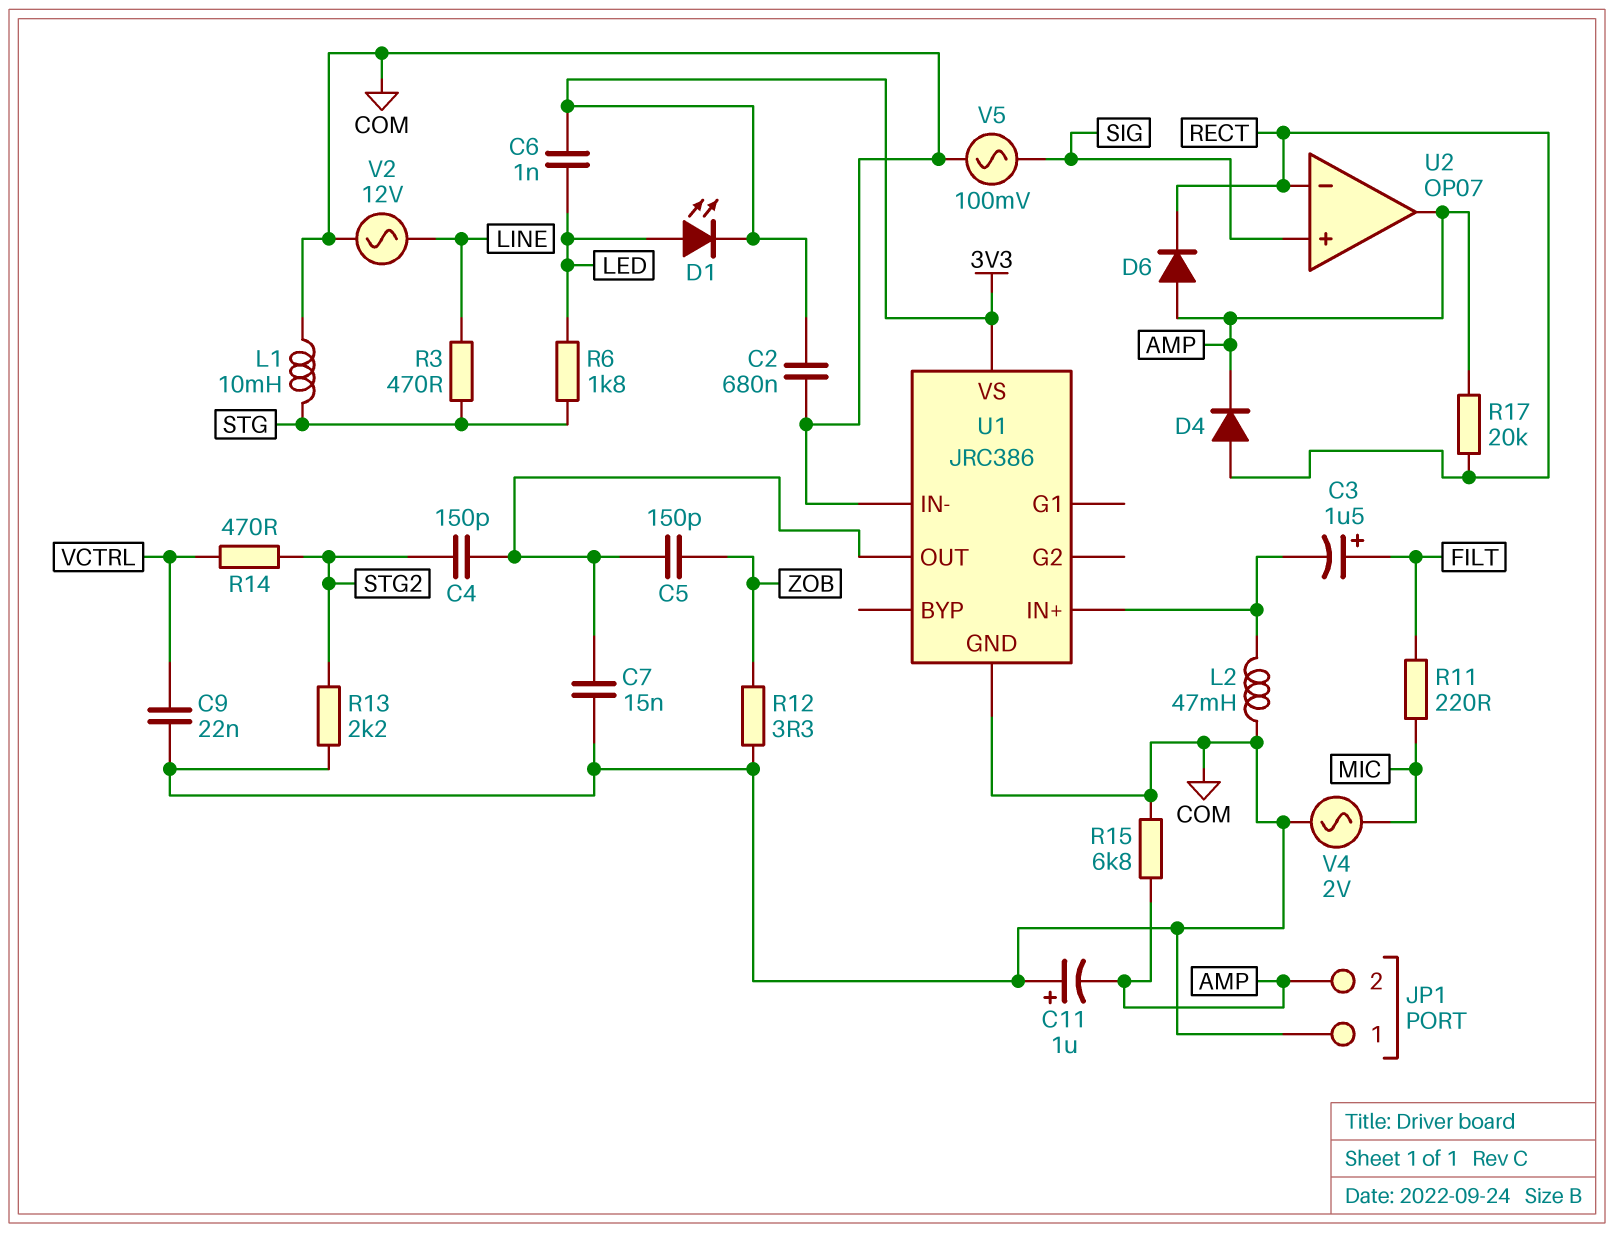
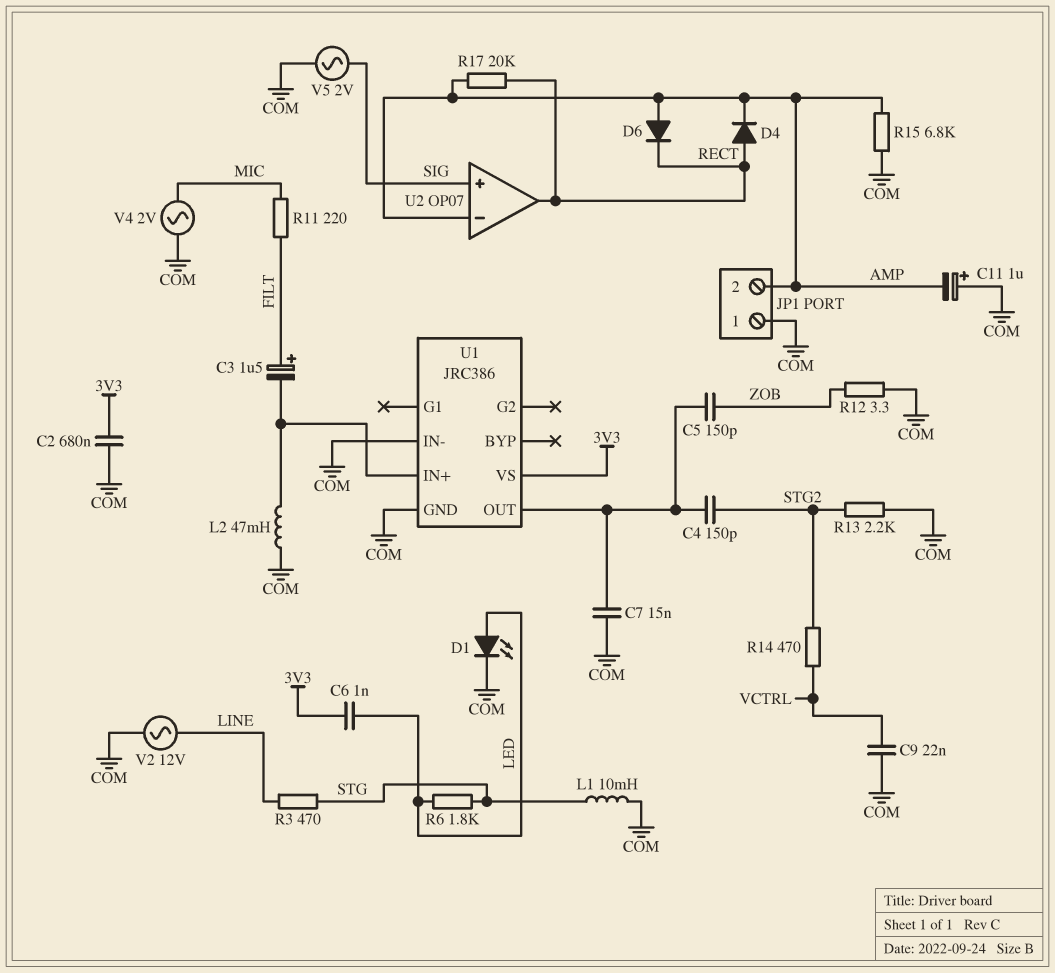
D1: LED (A LED, K 3V3) -> LED (A LED, K COM)
U2 pin in-: RECT -> AMP
U2 pin out: AMP -> RECT
V5: AC 100mV (COM, SIG) -> AC 2V (COM, SIG)

